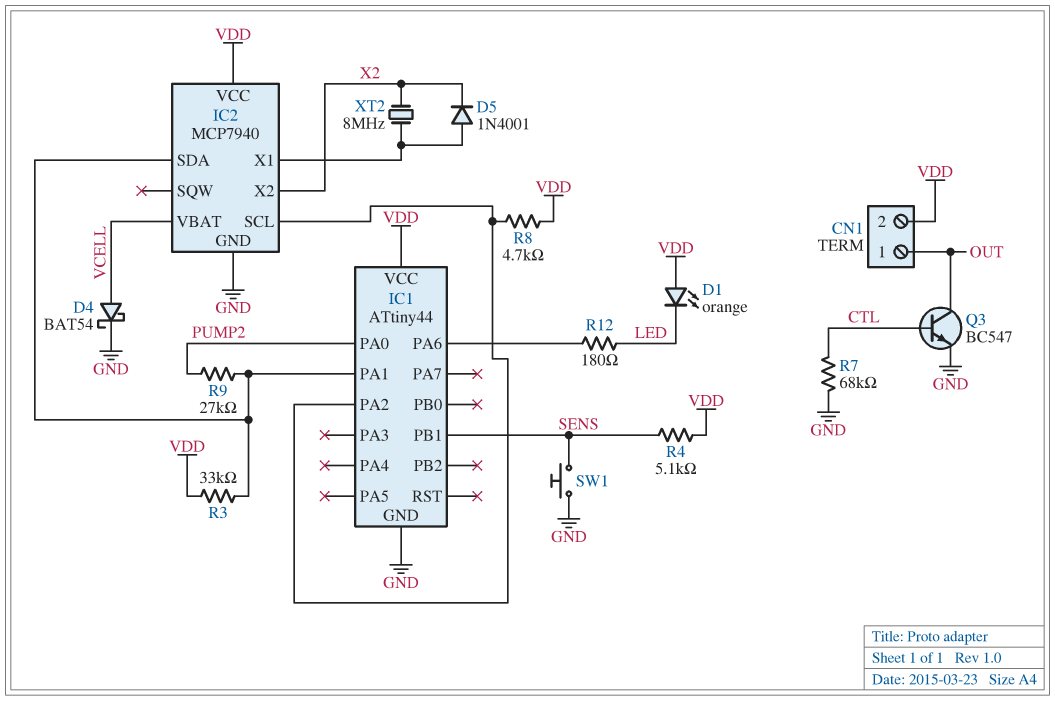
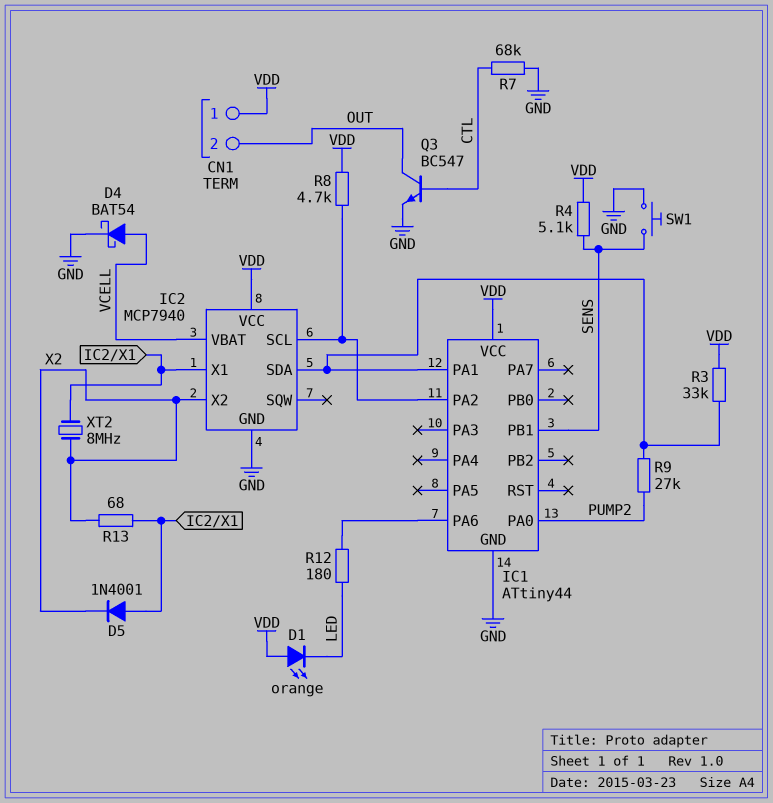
CN1 pin 1: OUT -> VDD
CN1 pin 2: VDD -> OUT
R13: none -> 68 (IC2/X1, X2)

